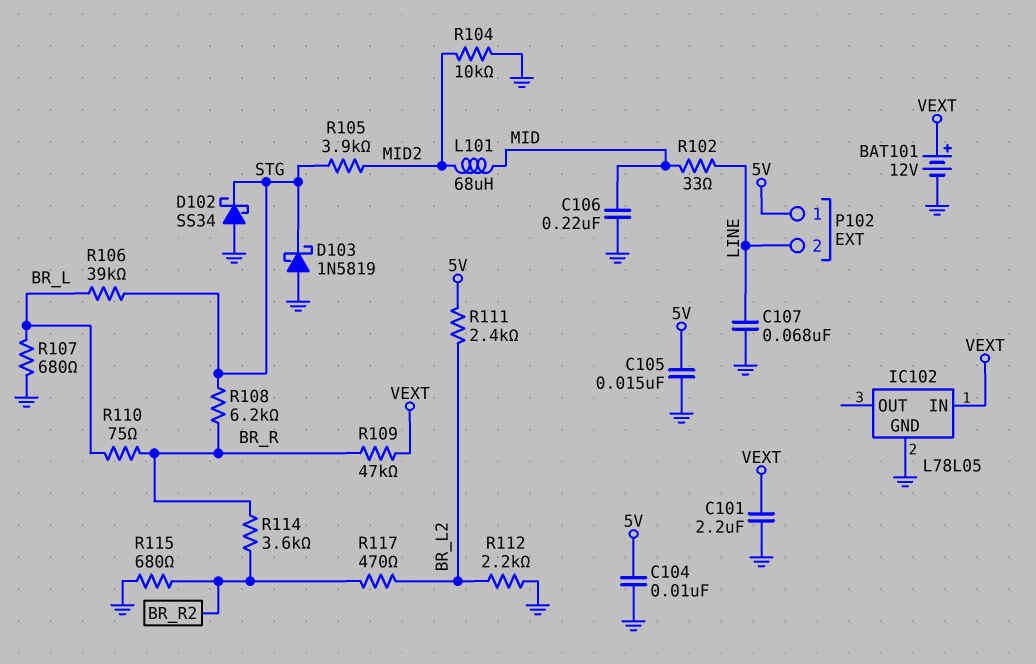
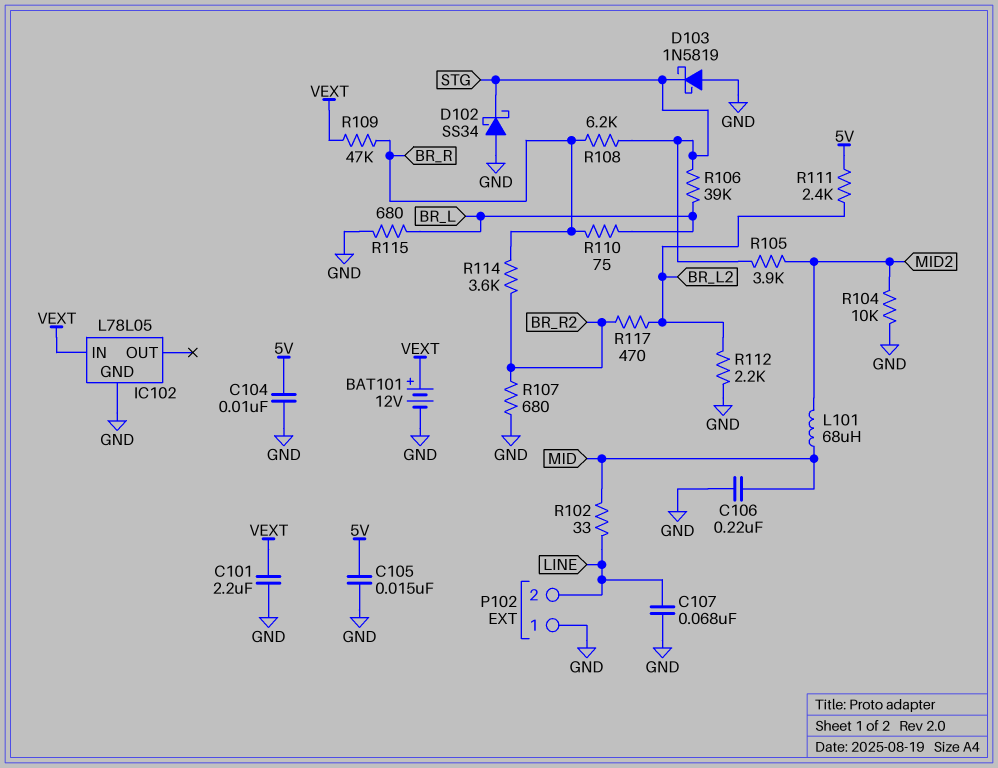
P102 pin 1: 5V -> GND
R107: 680 (BR_L, GND) -> 680 (BR_R2, GND)
R115: 680 (BR_R2, GND) -> 680 (BR_L, GND)

